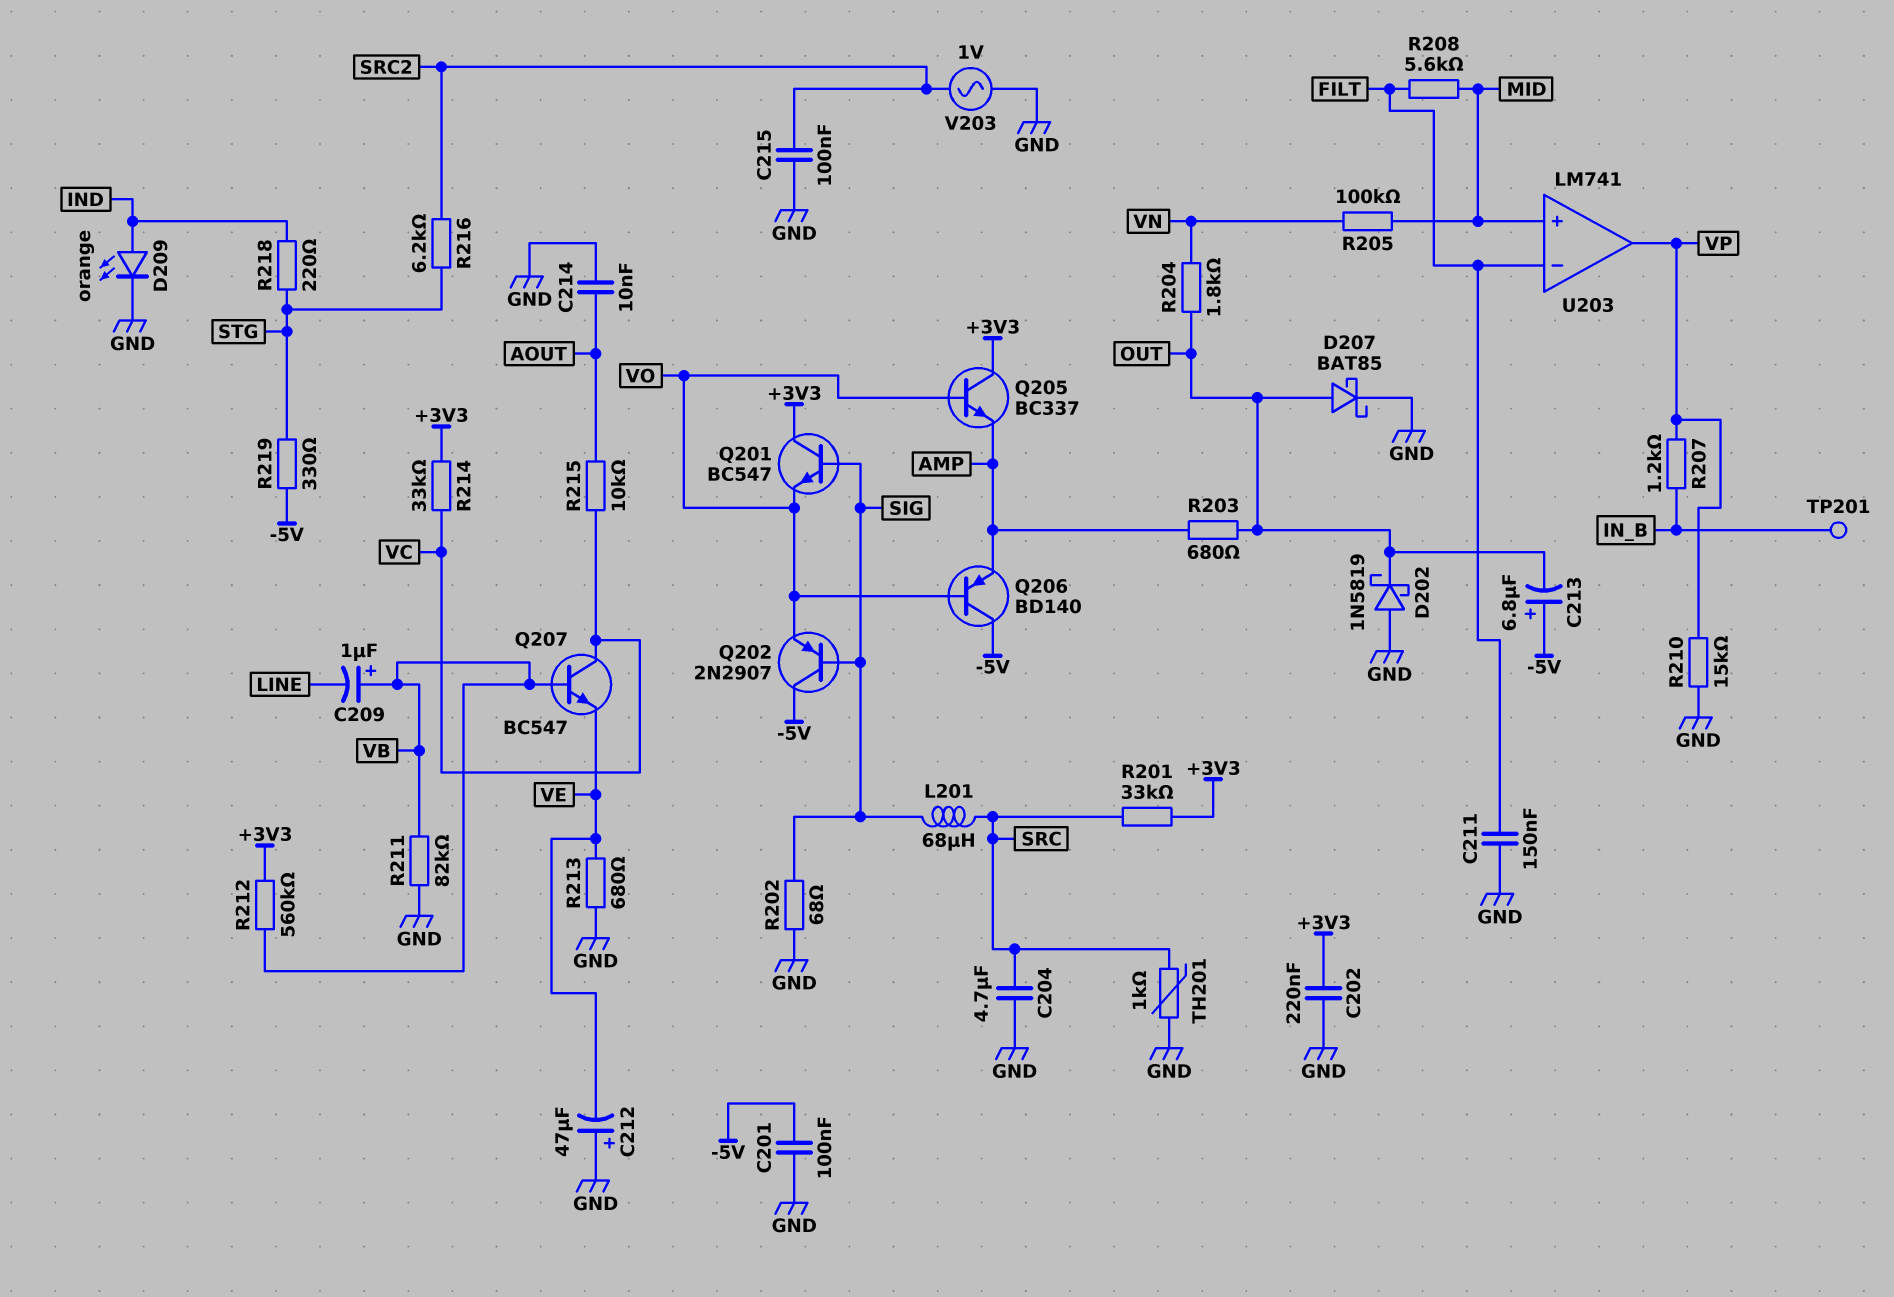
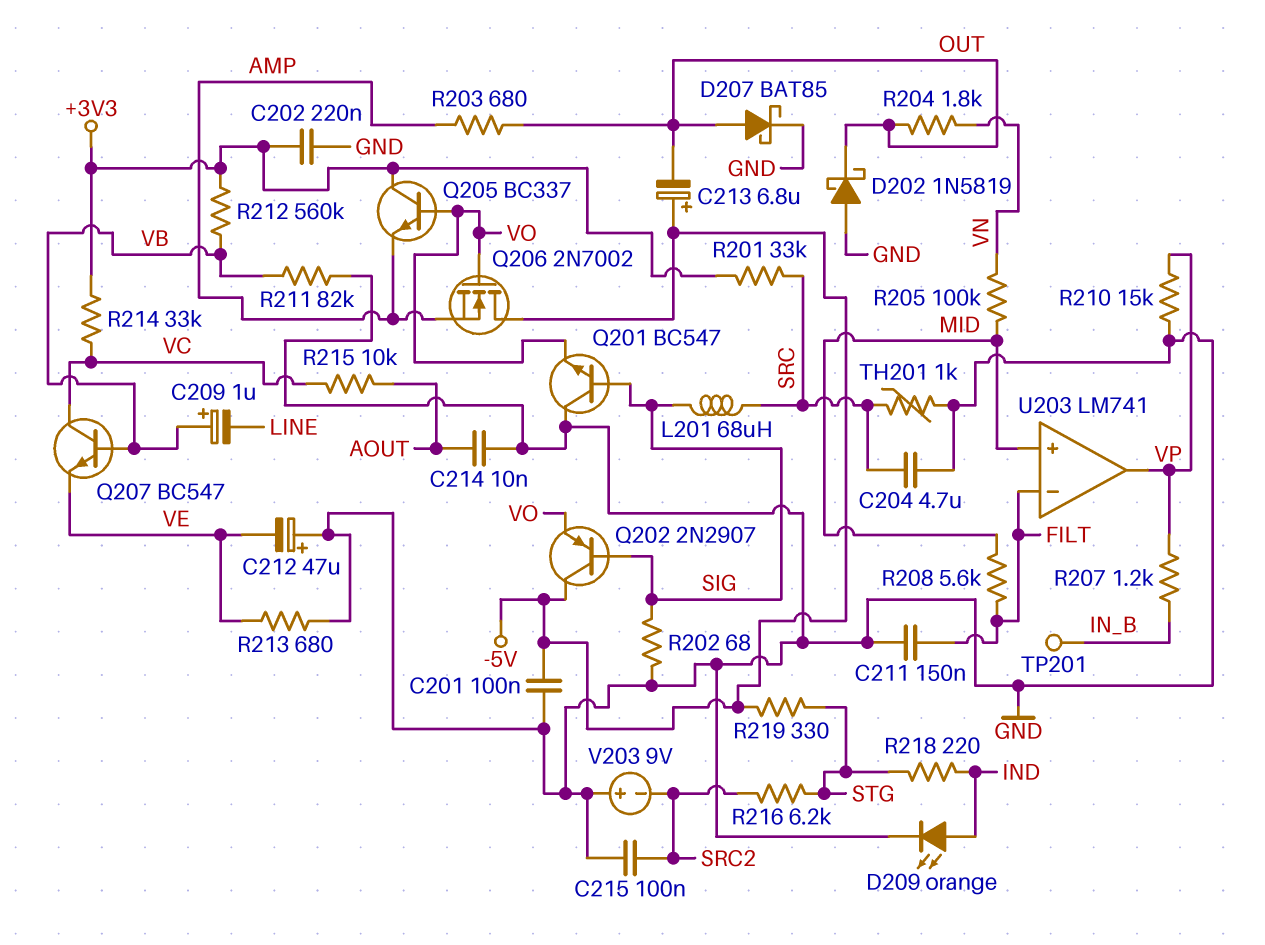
Q201: NPN BC547 (B SIG, C +3V3, E VO) -> NPN BC547 (B SIG, C GND, E VO)
Q206: PNP BD140 (B VO, C -5V, E AMP) -> NMOS 2N7002 (G VO, D -5V, S AMP)
V203: AC 1V (GND, SRC2) -> 9V (plus GND, minus SRC2)

